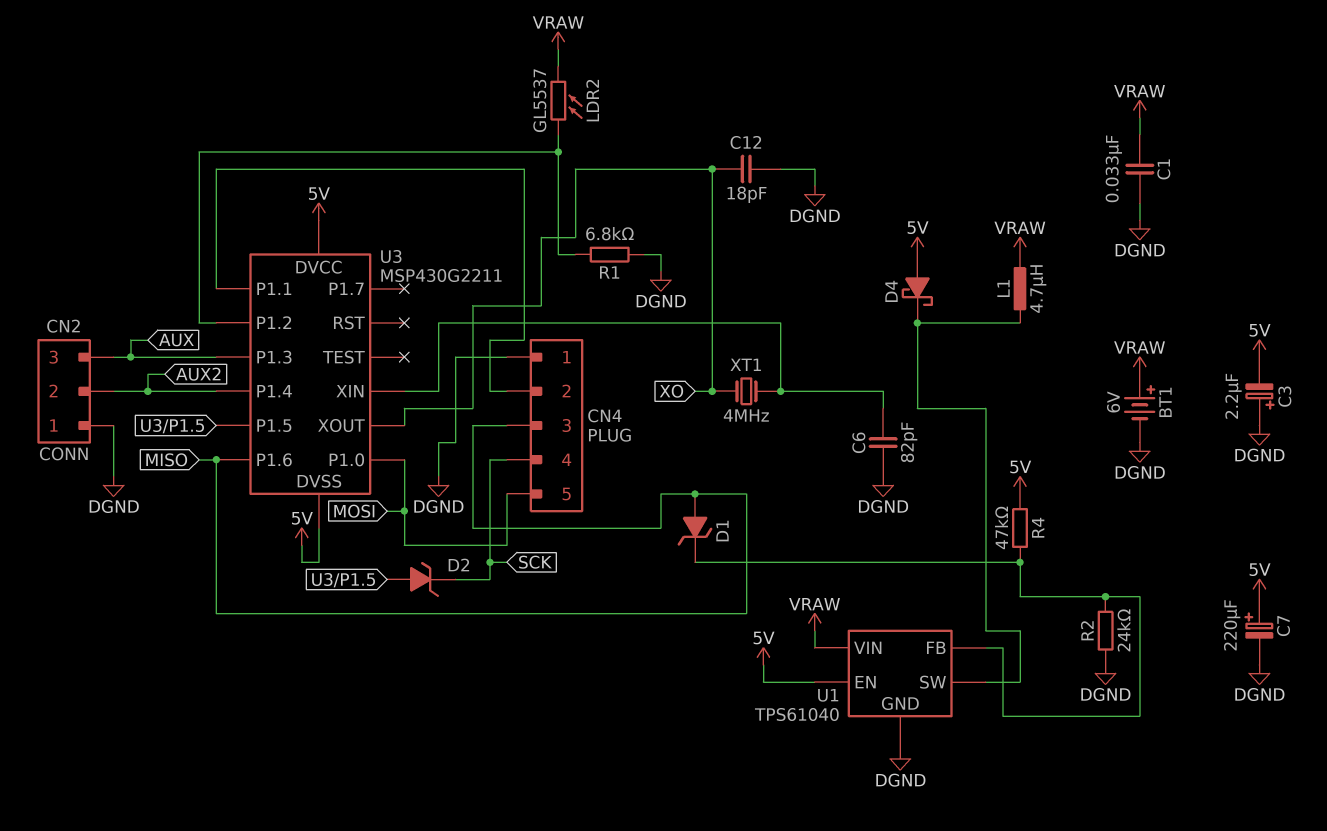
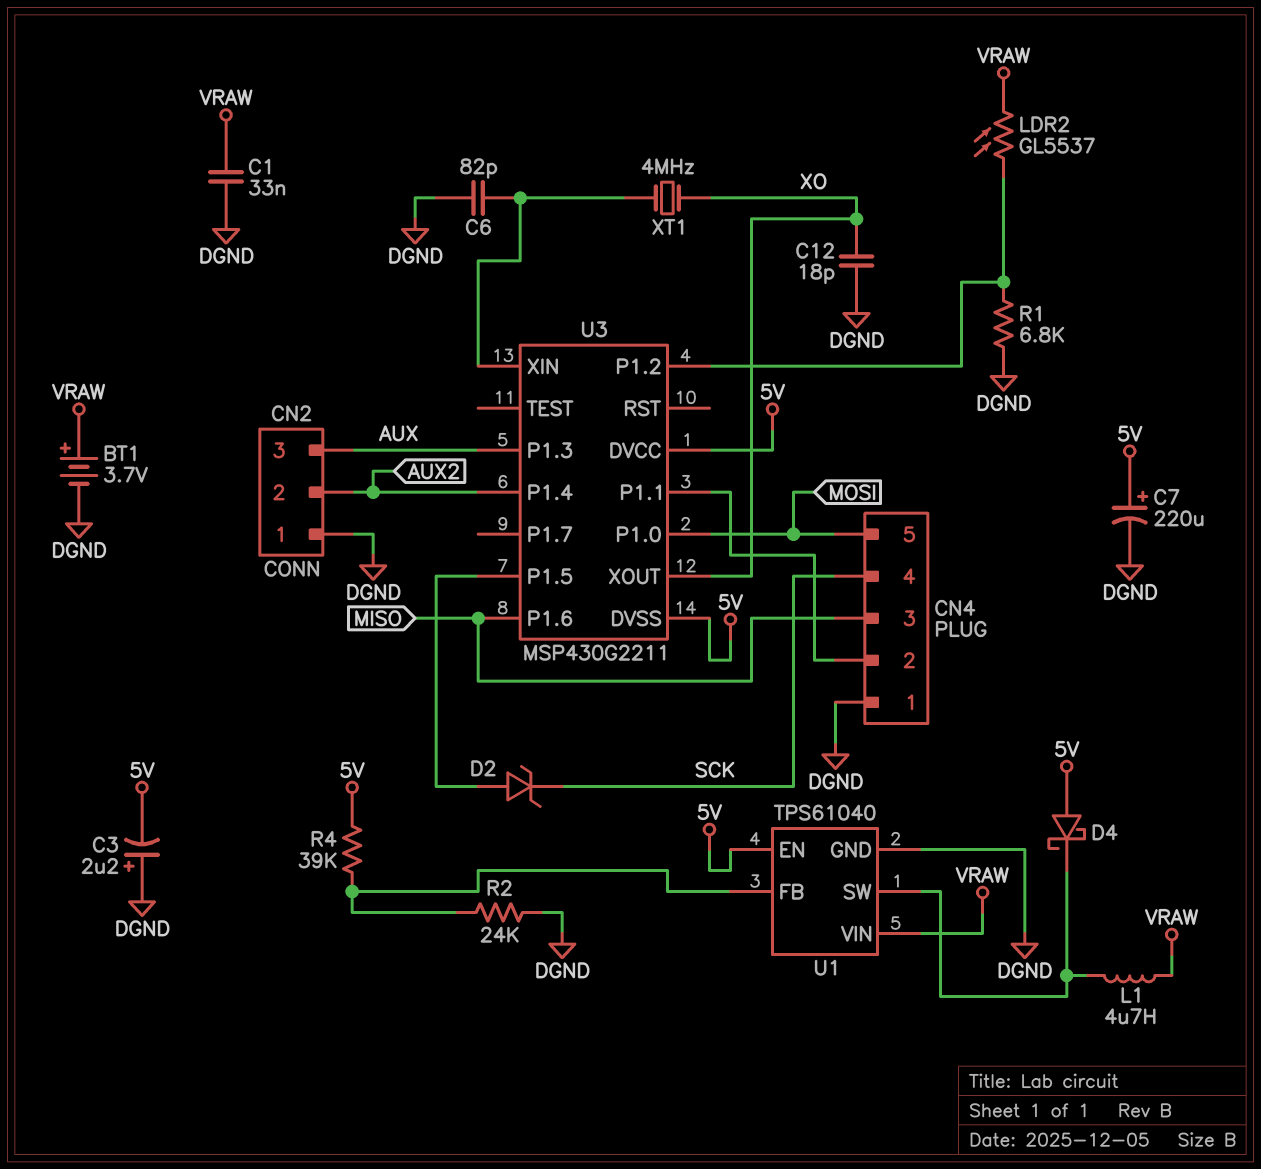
BT1: 6V (plus VRAW, minus DGND) -> 3.7V (plus VRAW, minus DGND)
D1: zener (A MISO, K U1/FB) -> none
R4: 47k (5V, U1/FB) -> 39k (5V, U1/FB)

